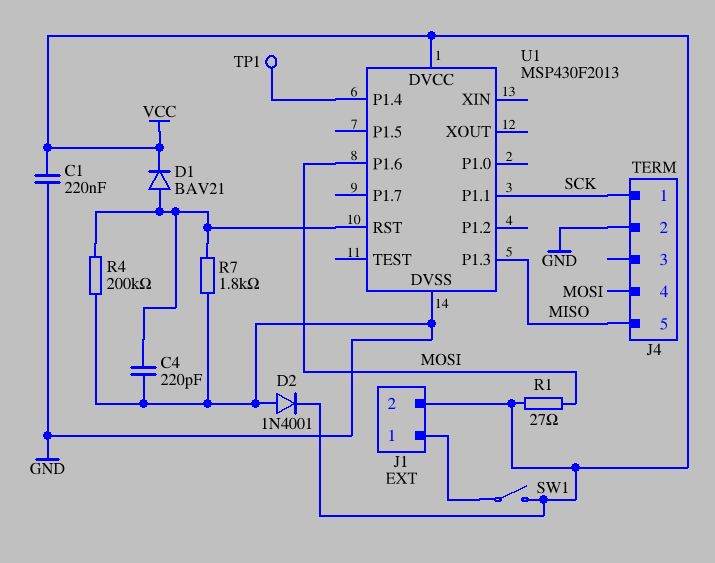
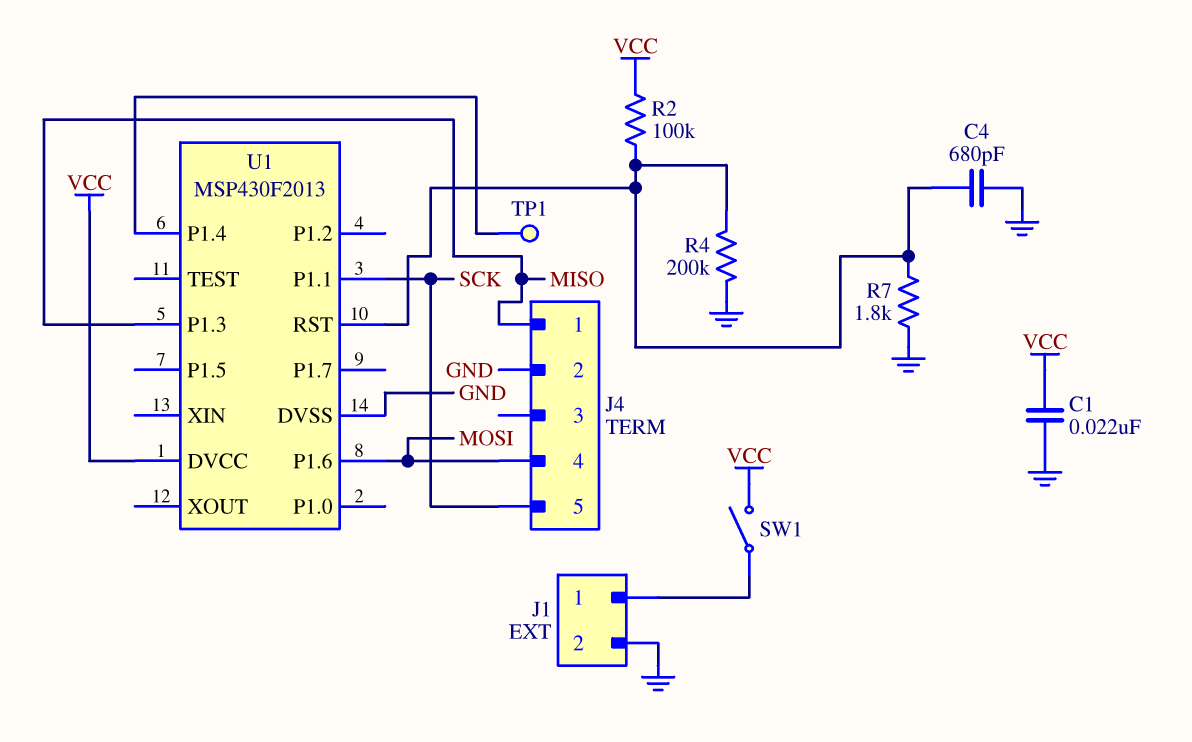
C1: 220nF (GND, VCC) -> 22nF (GND, VCC)
C4: 220pF (GND, U1/RST) -> 680pF (GND, U1/RST)
D1: diode BAV21 (A U1/RST, K VCC) -> none
D2: diode 1N4001 (A GND, K VCC) -> none
J1 pin 2: VCC -> GND
J4 pin 1: SCK -> MISO
J4 pin 5: MISO -> SCK
R1: 27 (MOSI, VCC) -> none
R2: none -> 100k (U1/RST, VCC)

